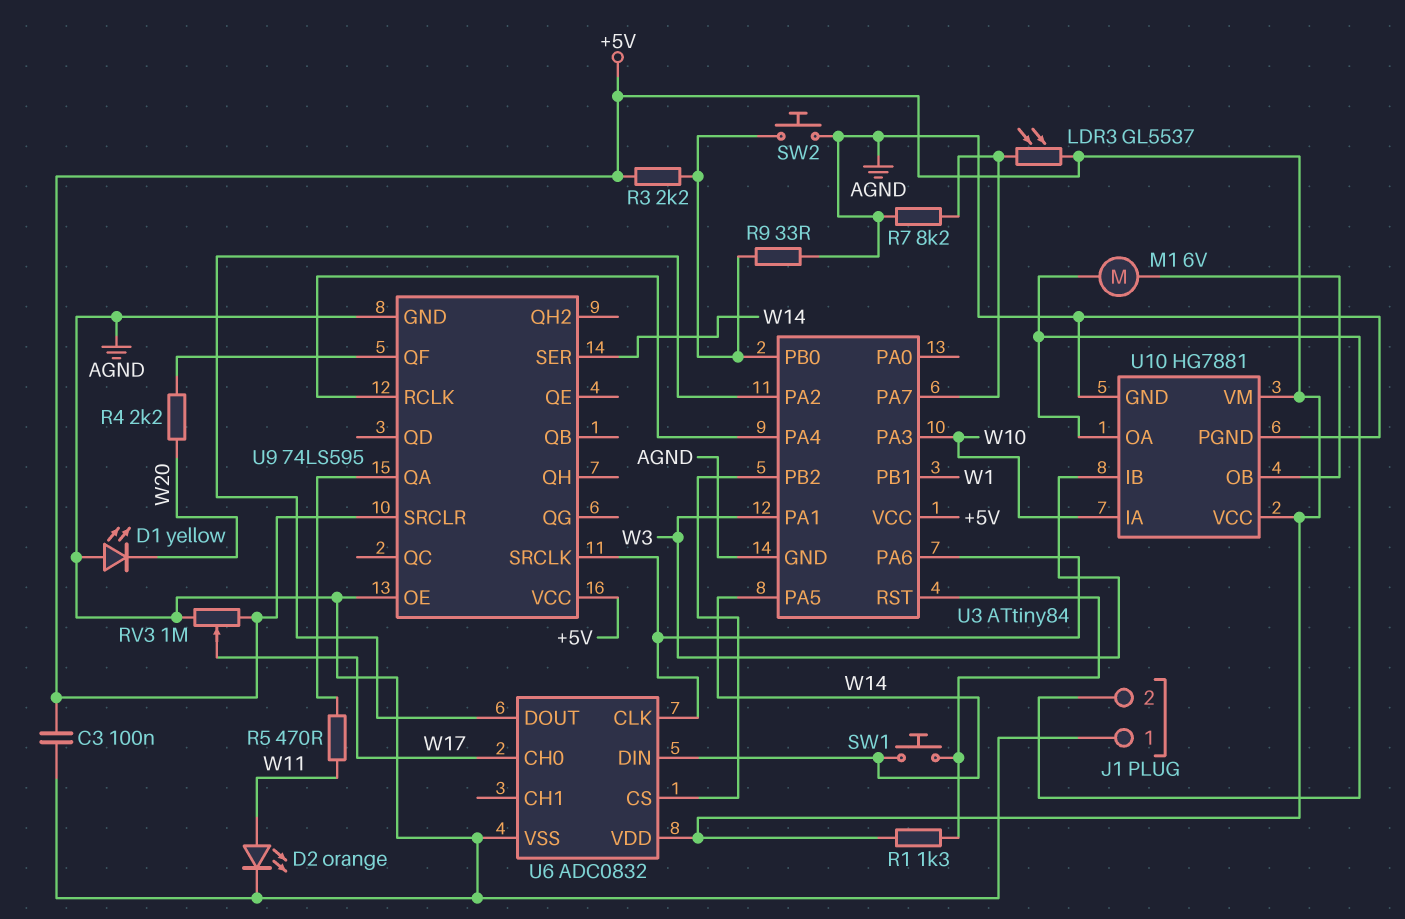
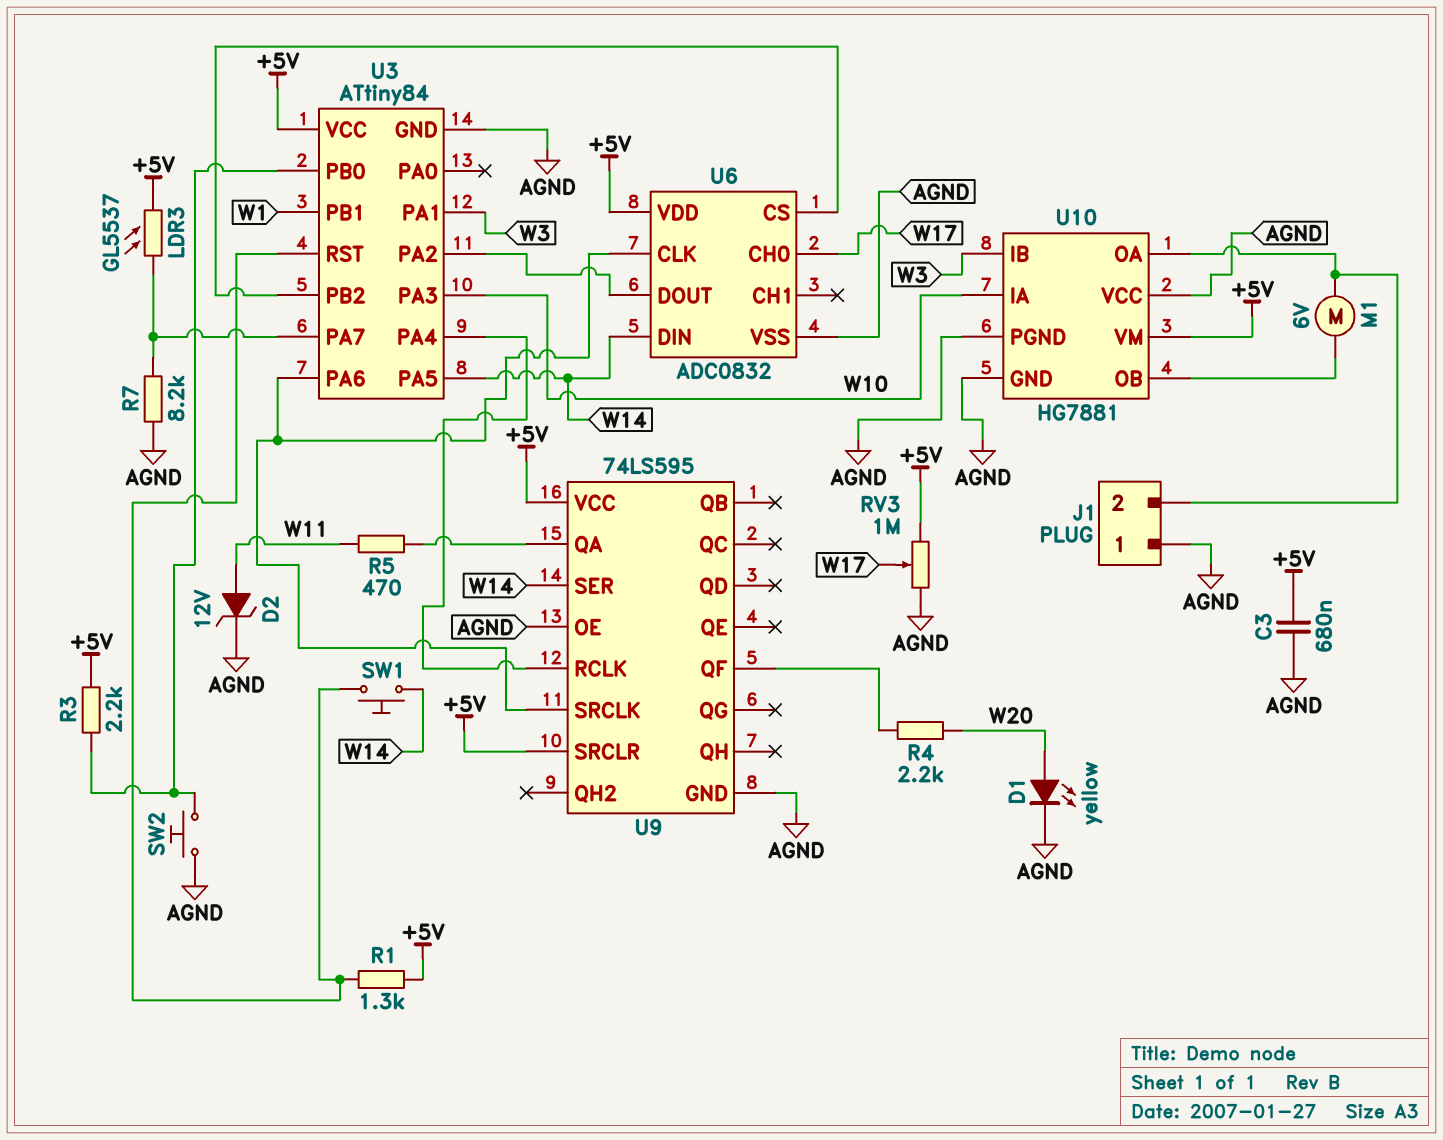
C3: 100nF (+5V, AGND) -> 680nF (+5V, AGND)
D1: LED yellow (A AGND, K W20) -> LED yellow (A W20, K AGND)
D2: LED orange (A W11, K AGND) -> zener 12V (A W11, K AGND)
R9: 33 (AGND, U3/PB0) -> none
U10 pin VCC: +5V -> AGND

